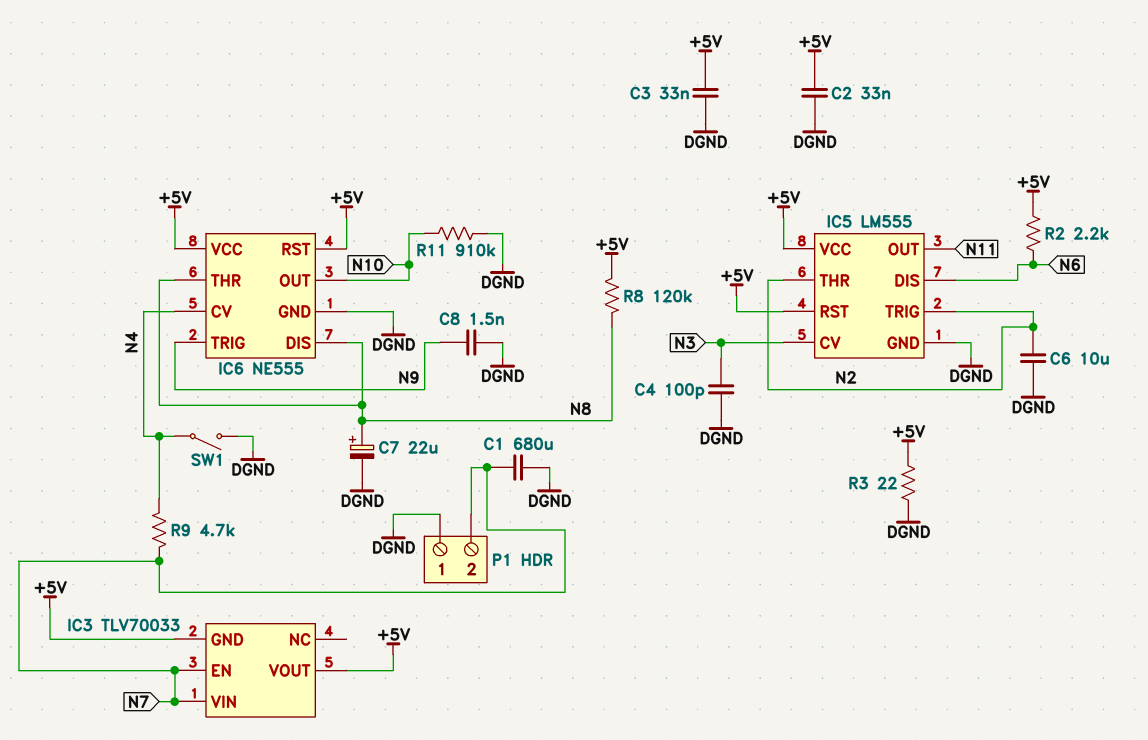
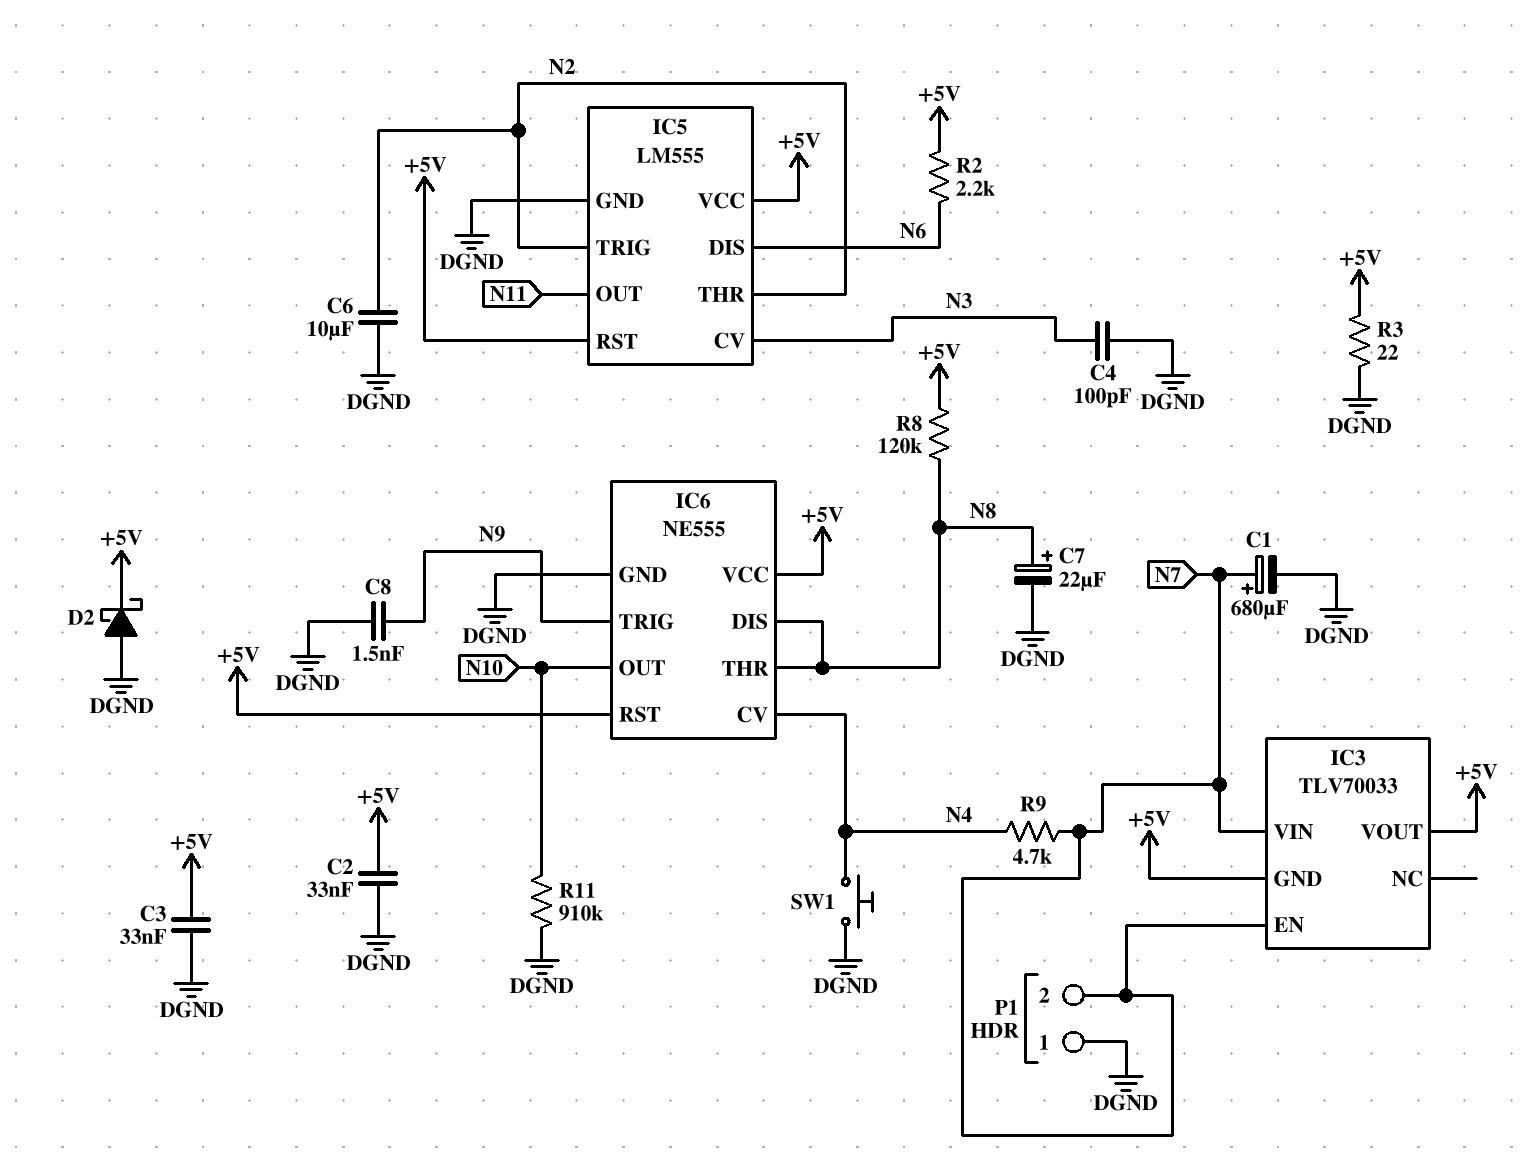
C1: 680uF (DGND, N7) -> 680uF (plus N7, minus DGND)
D2: none -> schottky (A DGND, K +5V)
SW1: switch (DGND, N4) -> button (DGND, N4)

